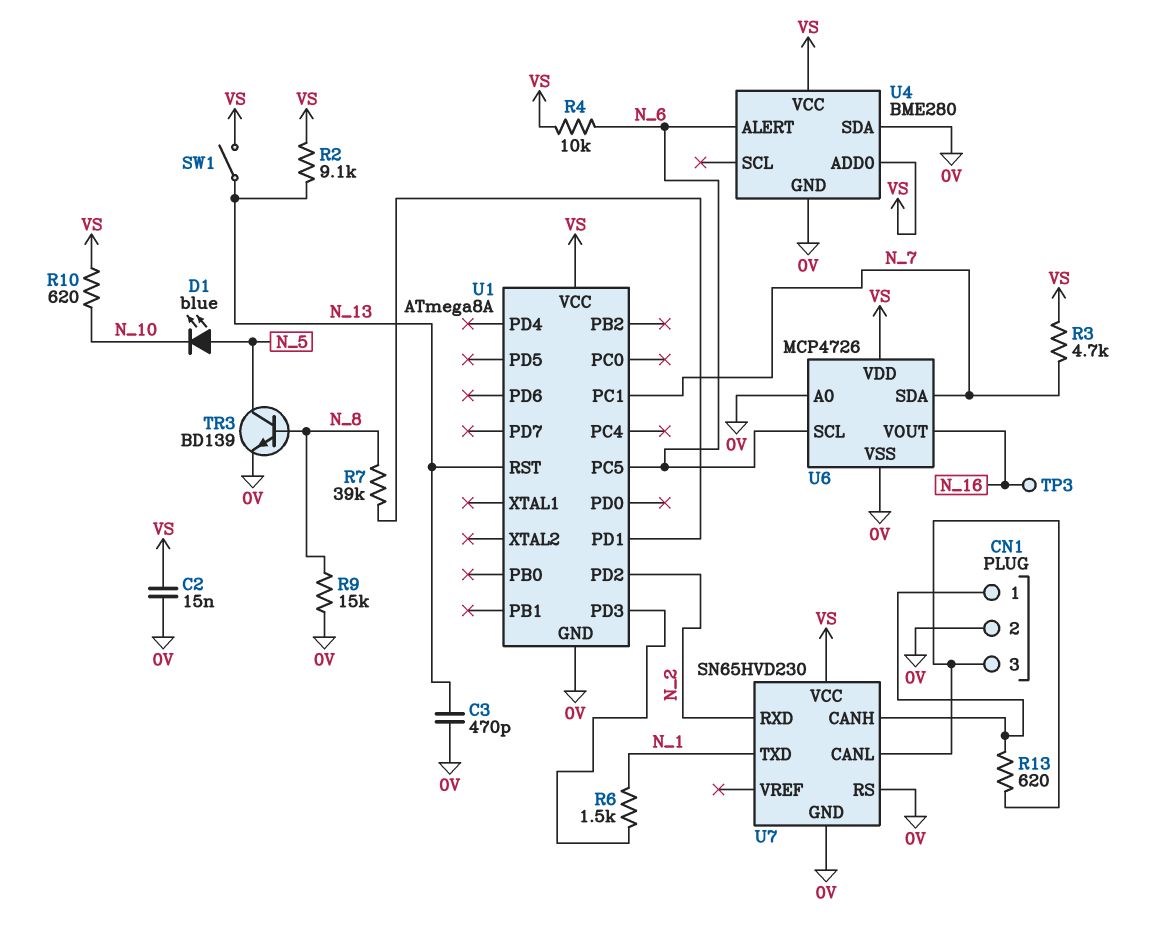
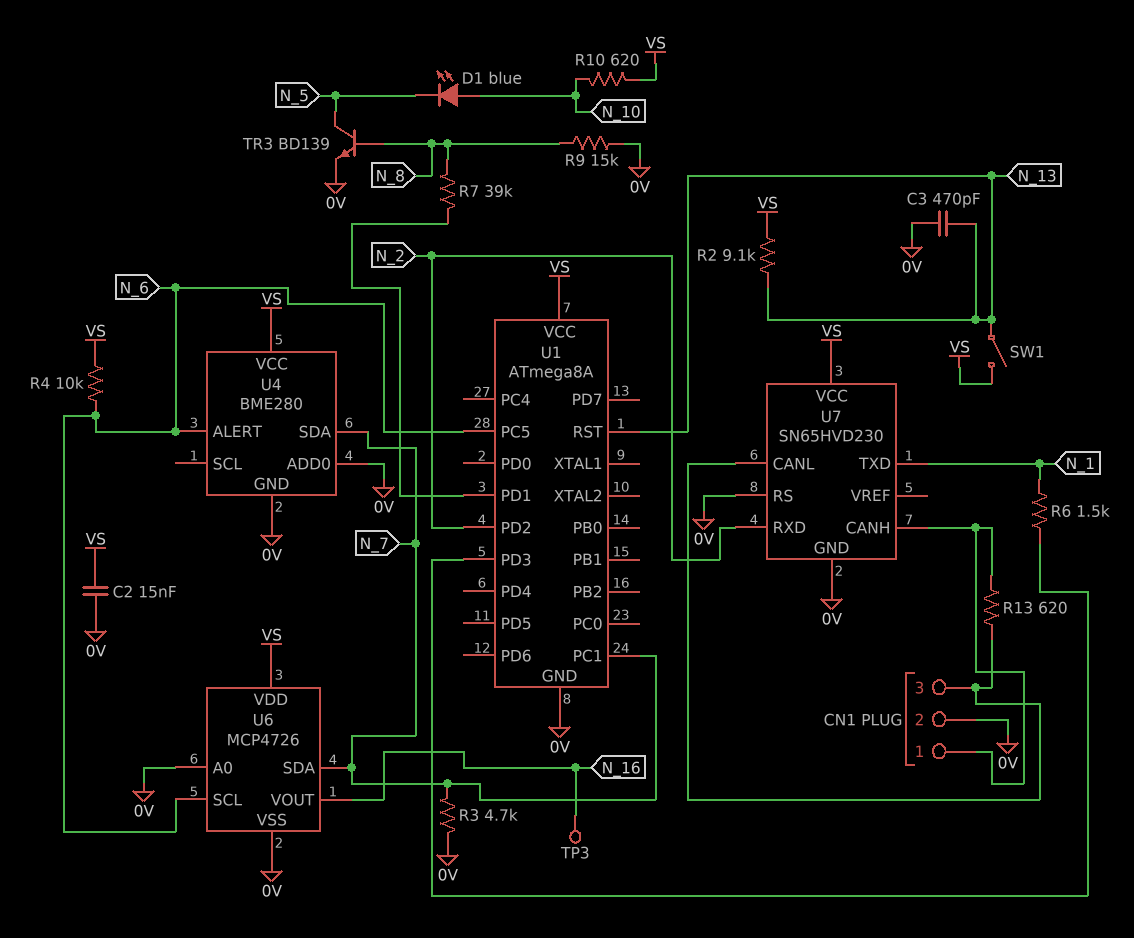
D1: LED blue (A N_5, K N_10) -> LED blue (A N_10, K N_5)
R3: 4.7k (N_7, VS) -> 4.7k (0V, N_7)
U4 pin ADD0: VS -> 0V
U4 pin SDA: 0V -> N_7

